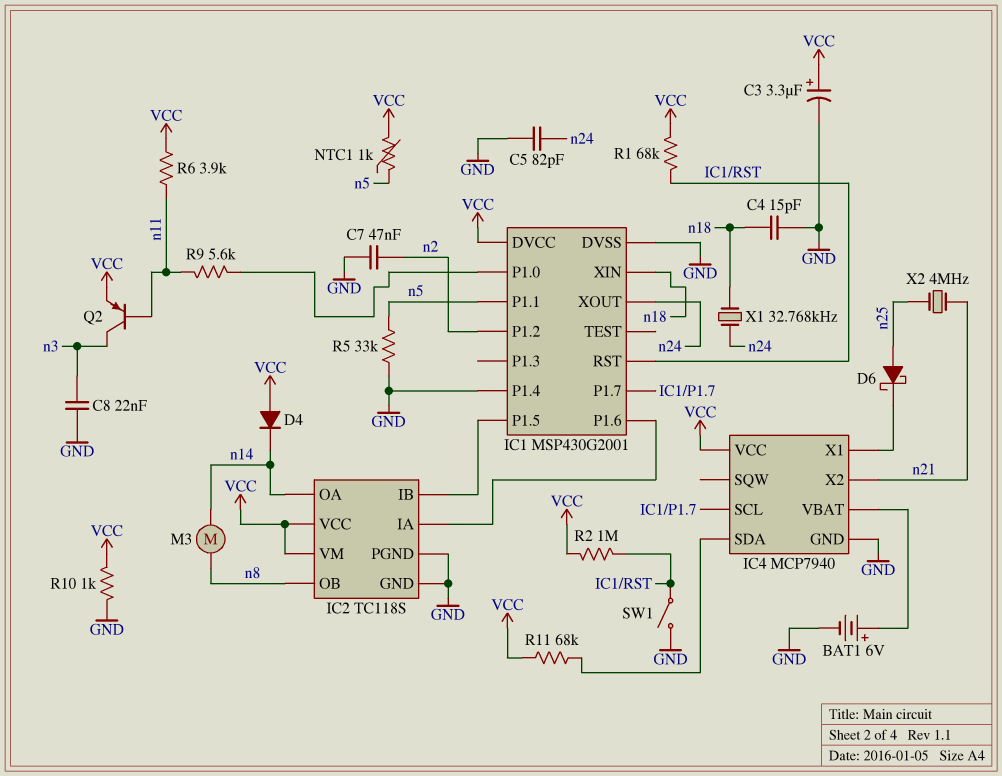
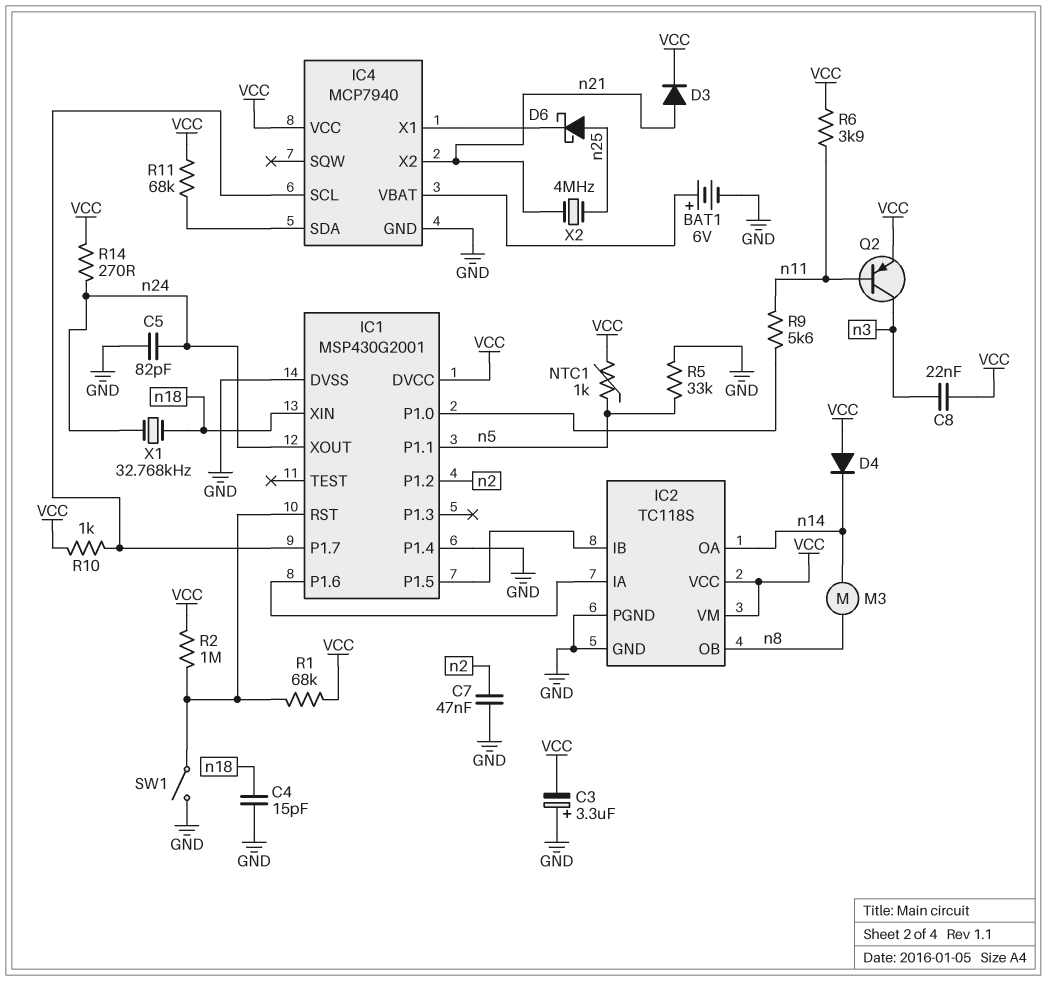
C3: 3.3uF (plus VCC, minus GND) -> 3.3uF (plus GND, minus VCC)
C8: 22nF (GND, n3) -> 22nF (VCC, n3)
D3: none -> diode (A n21, K VCC)
R10: 1k (GND, VCC) -> 1k (IC1/P1.7, VCC)
R14: none -> 270 (VCC, n24)

